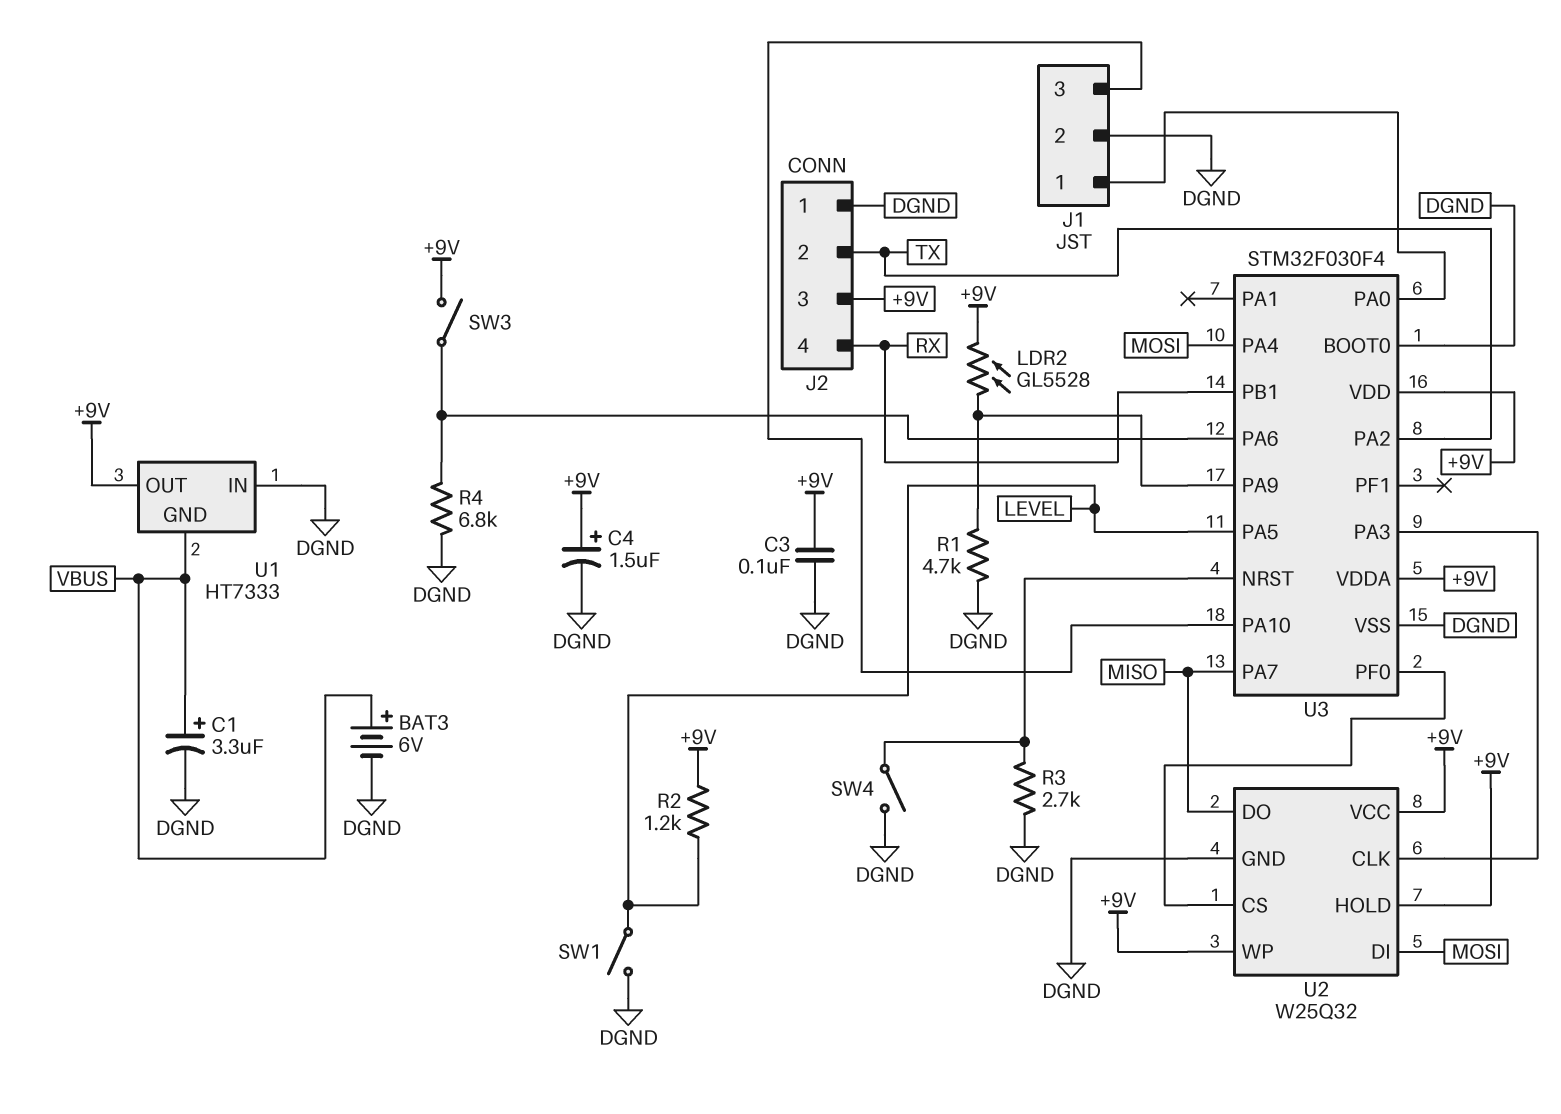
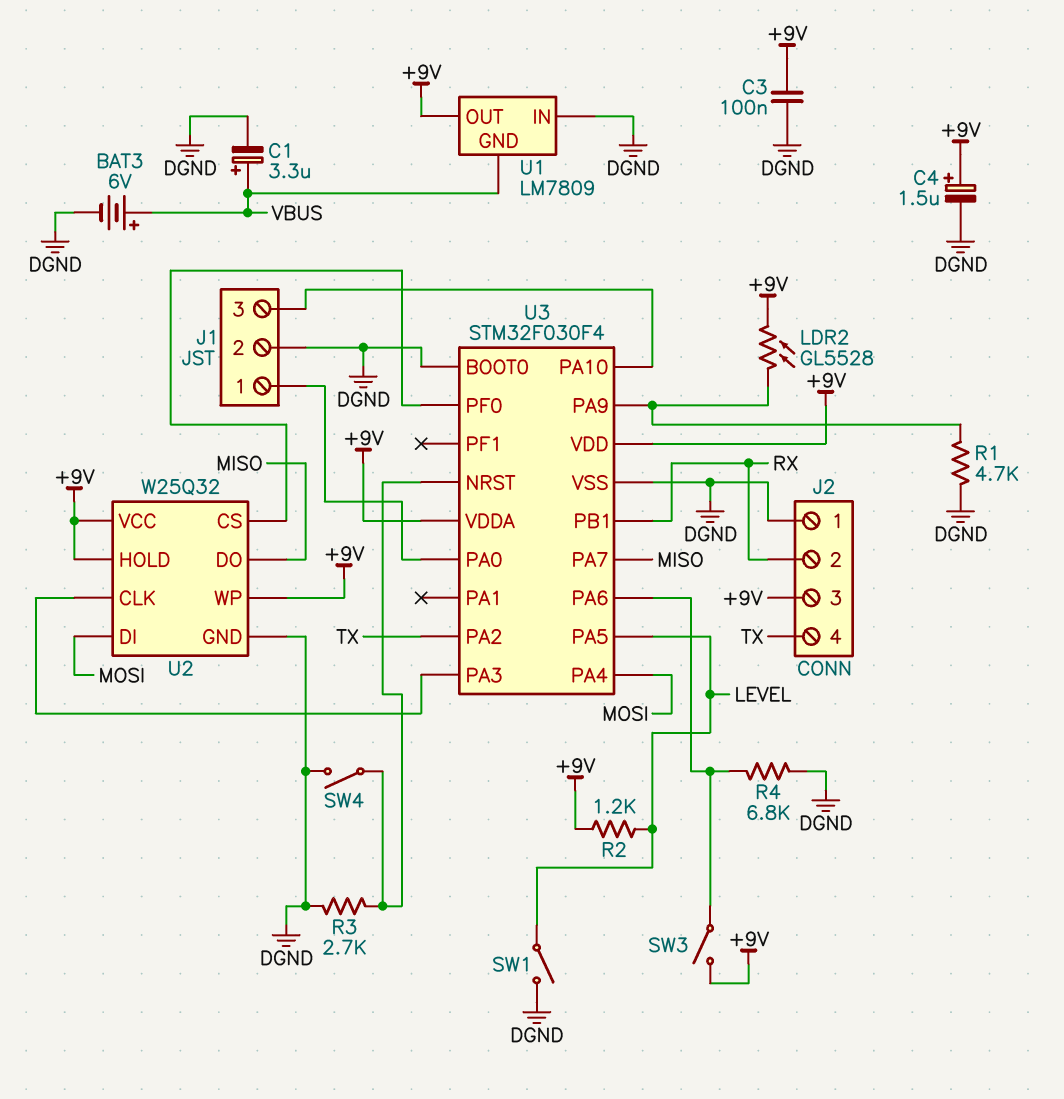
J2 pin 2: TX -> RX
J2 pin 4: RX -> TX
U1: HT7333 -> LM7809

